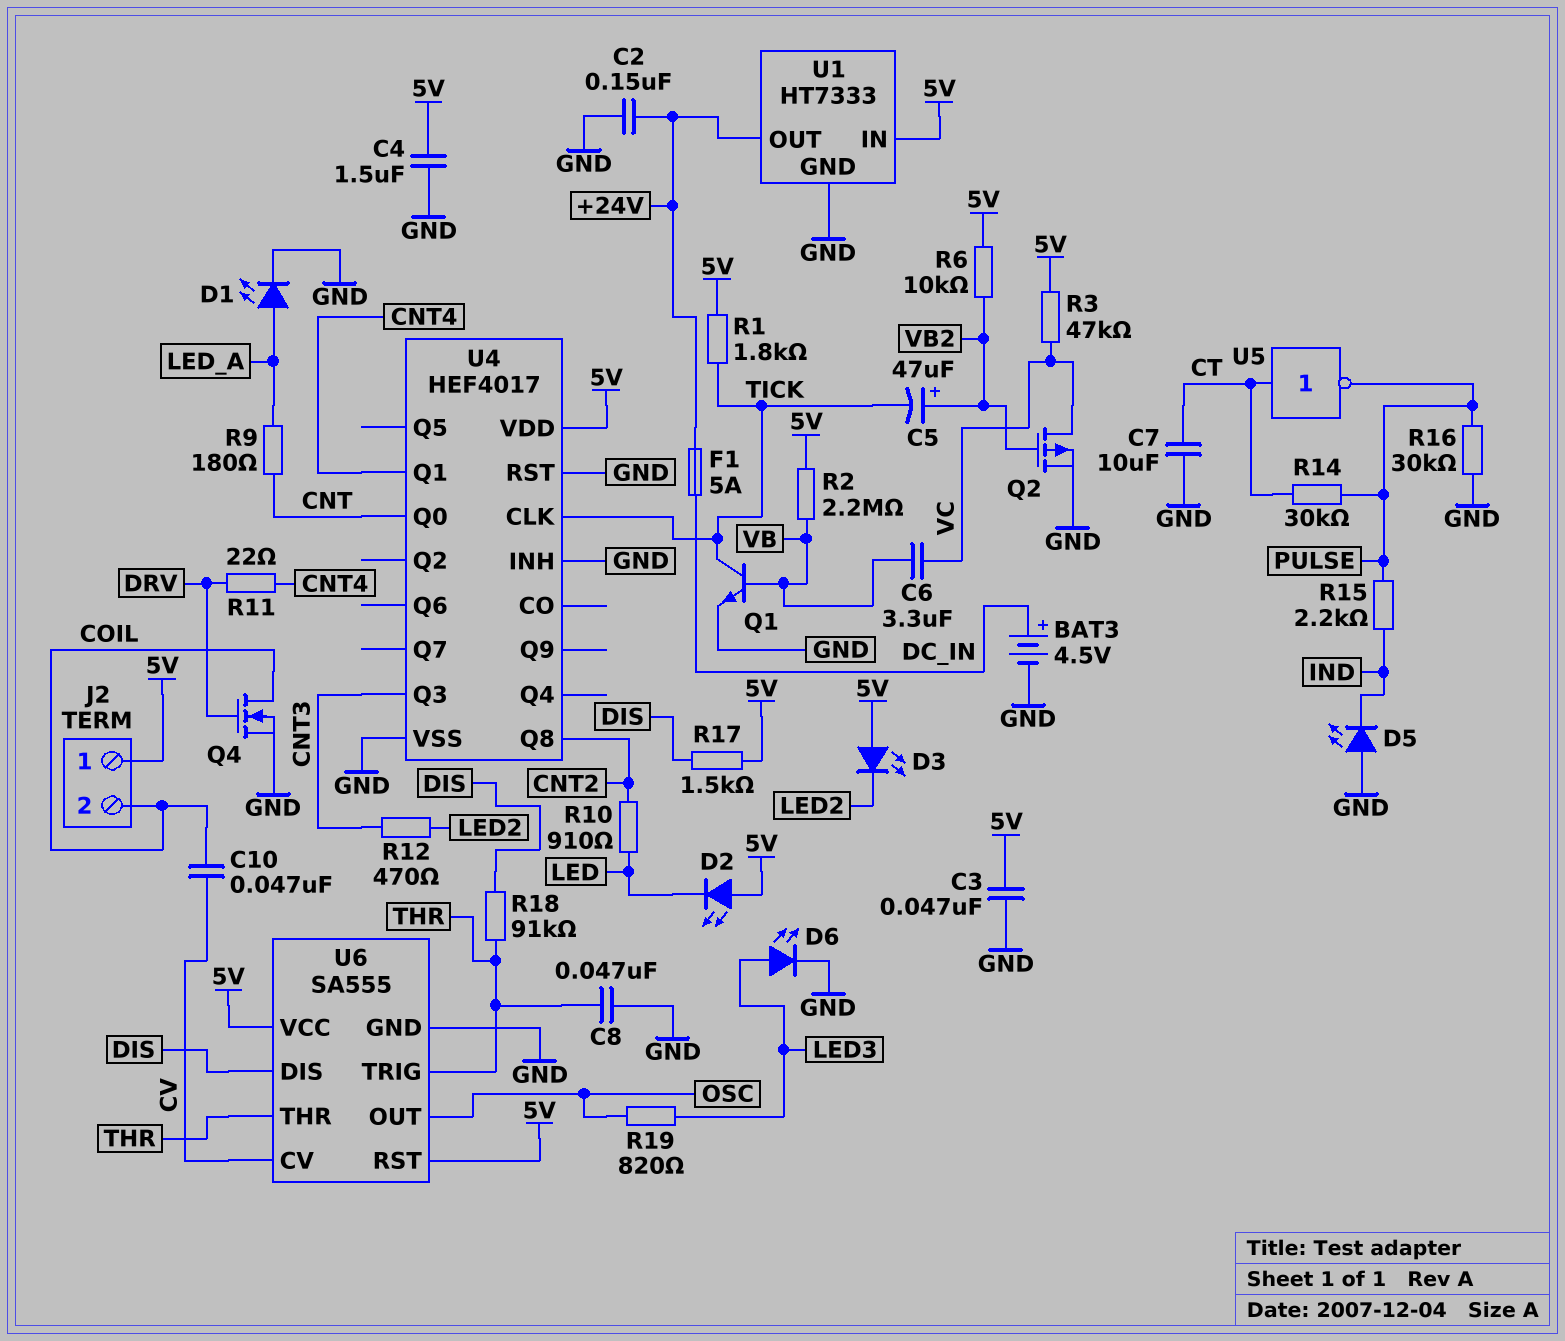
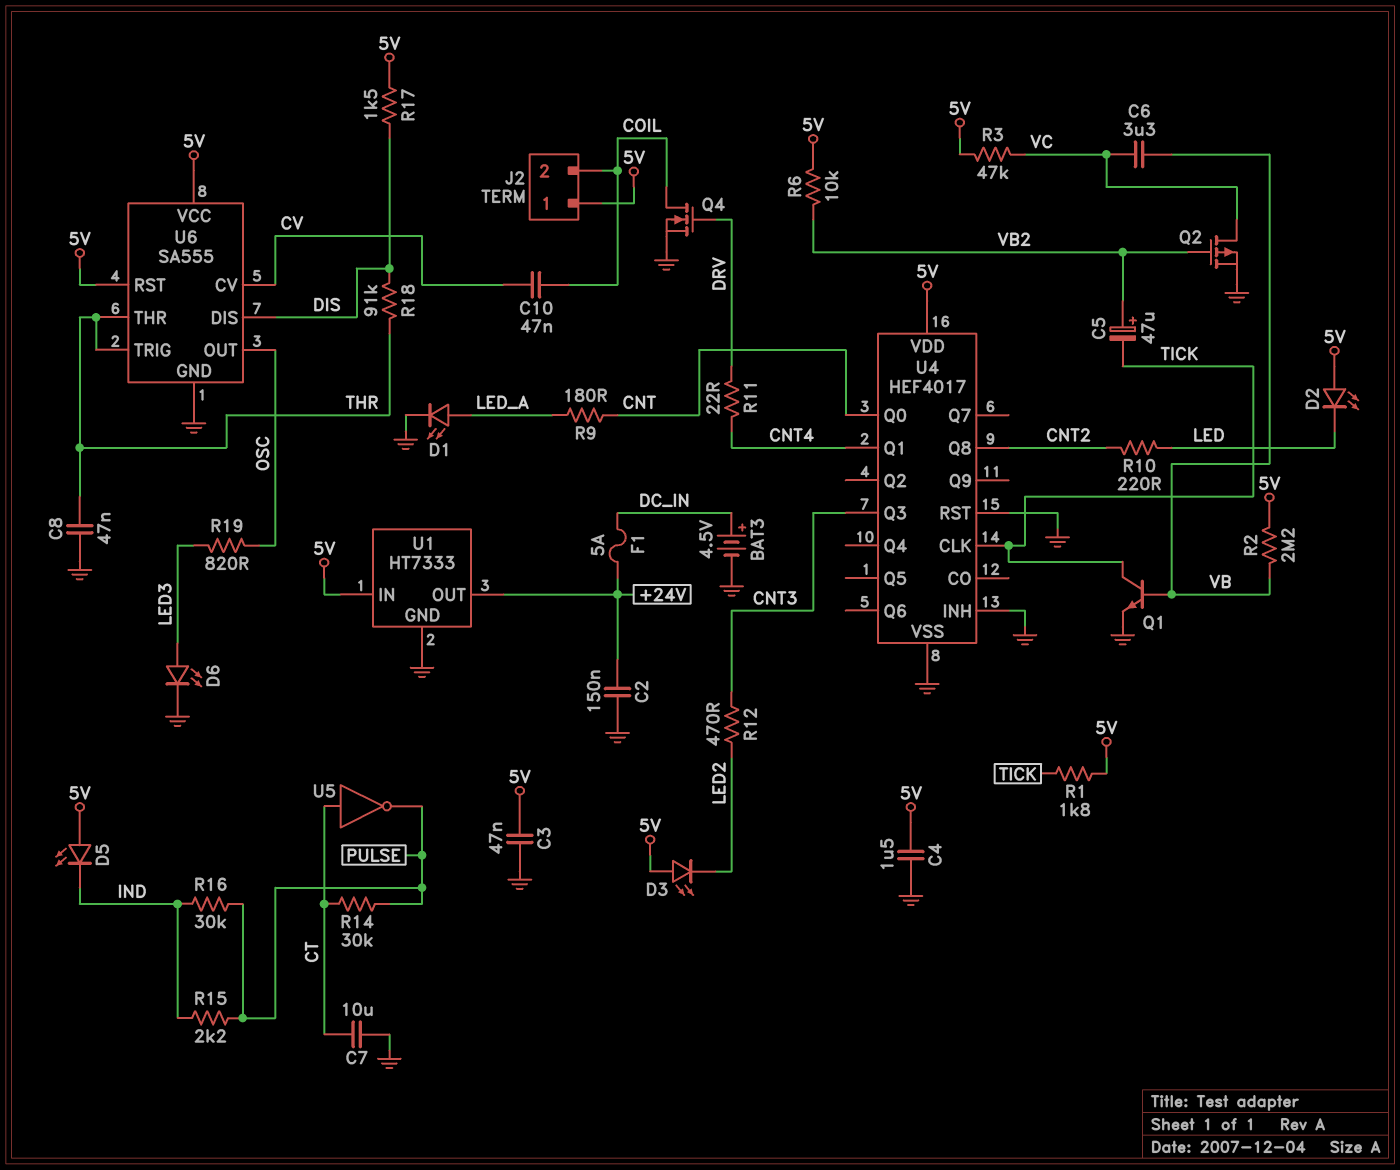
D5: LED (A GND, K IND) -> LED (A 5V, K IND)
R10: 910 (CNT2, LED) -> 220 (CNT2, LED)
R16: 30k (GND, PULSE) -> 30k (IND, PULSE)

